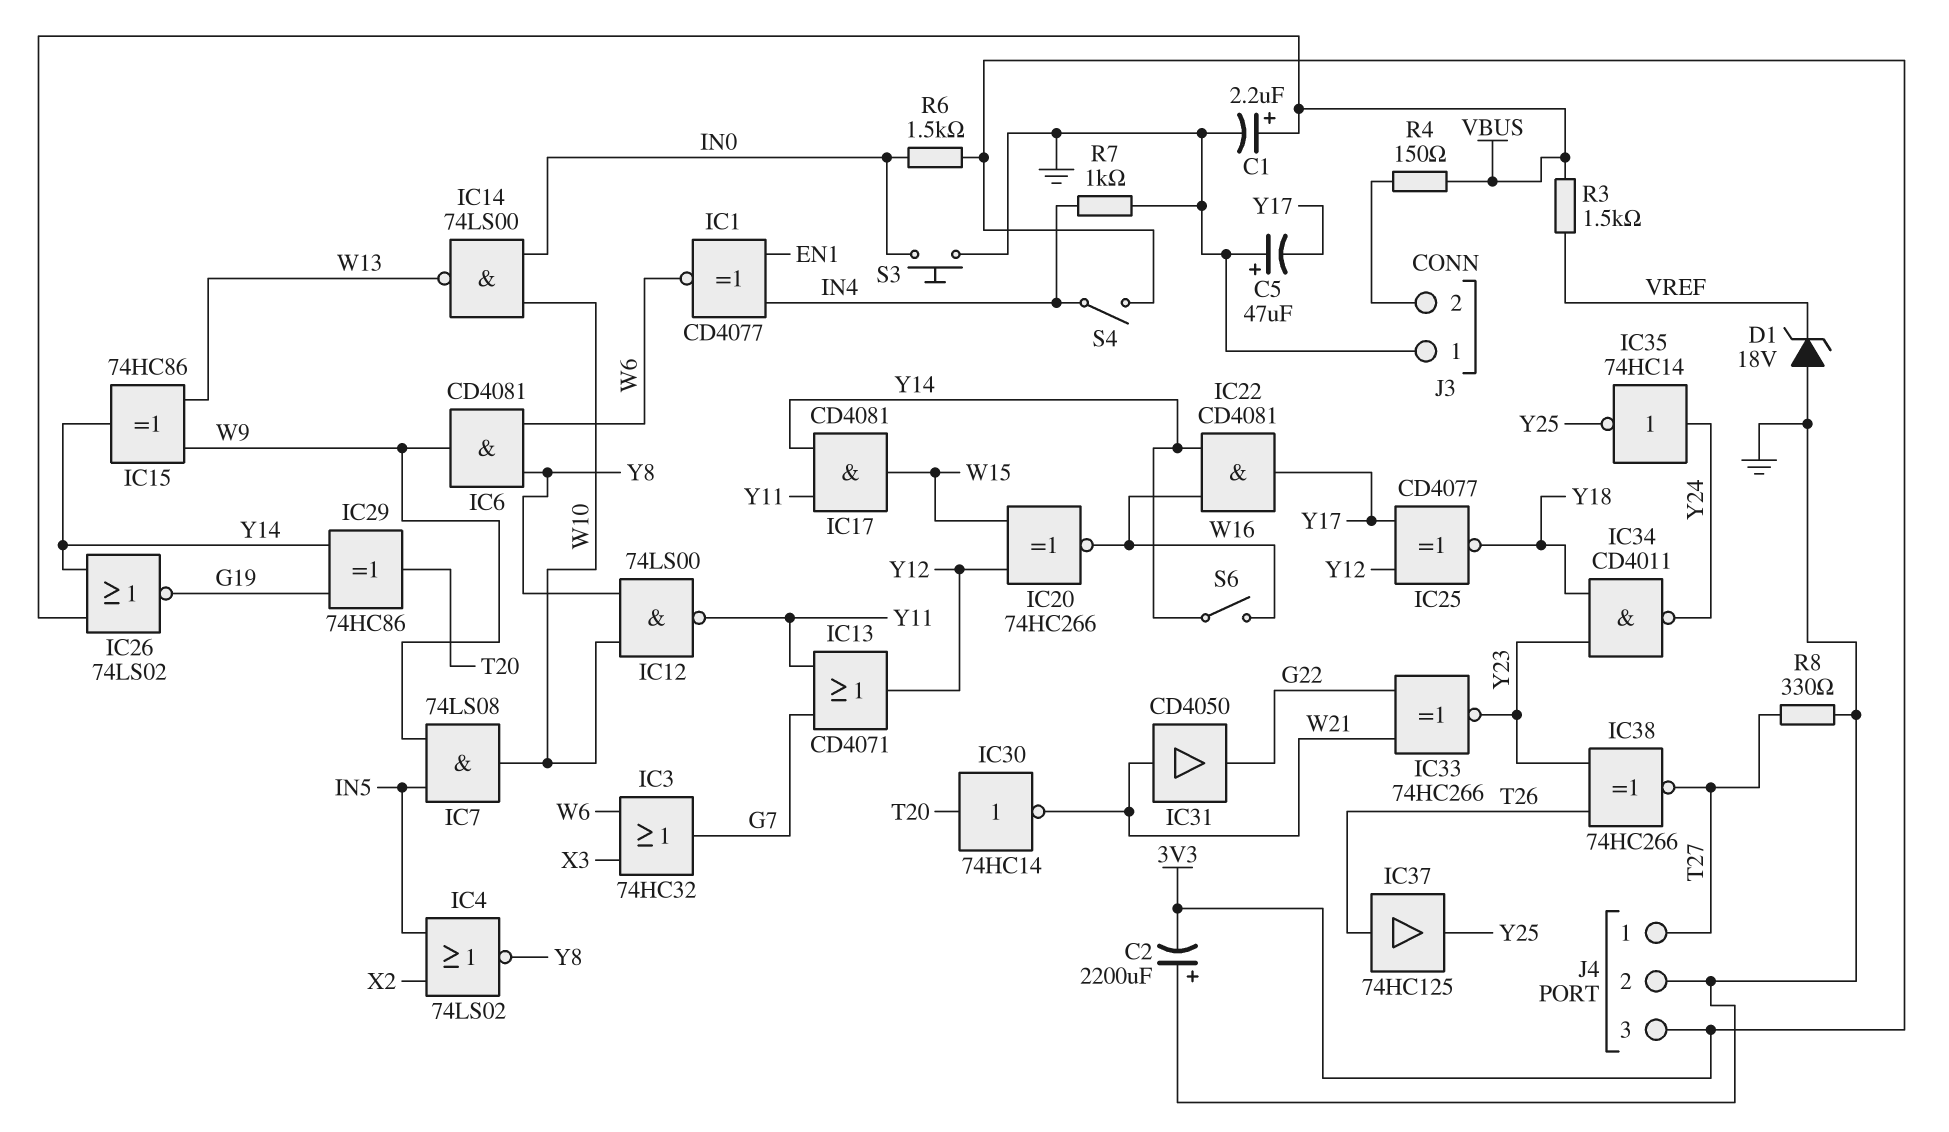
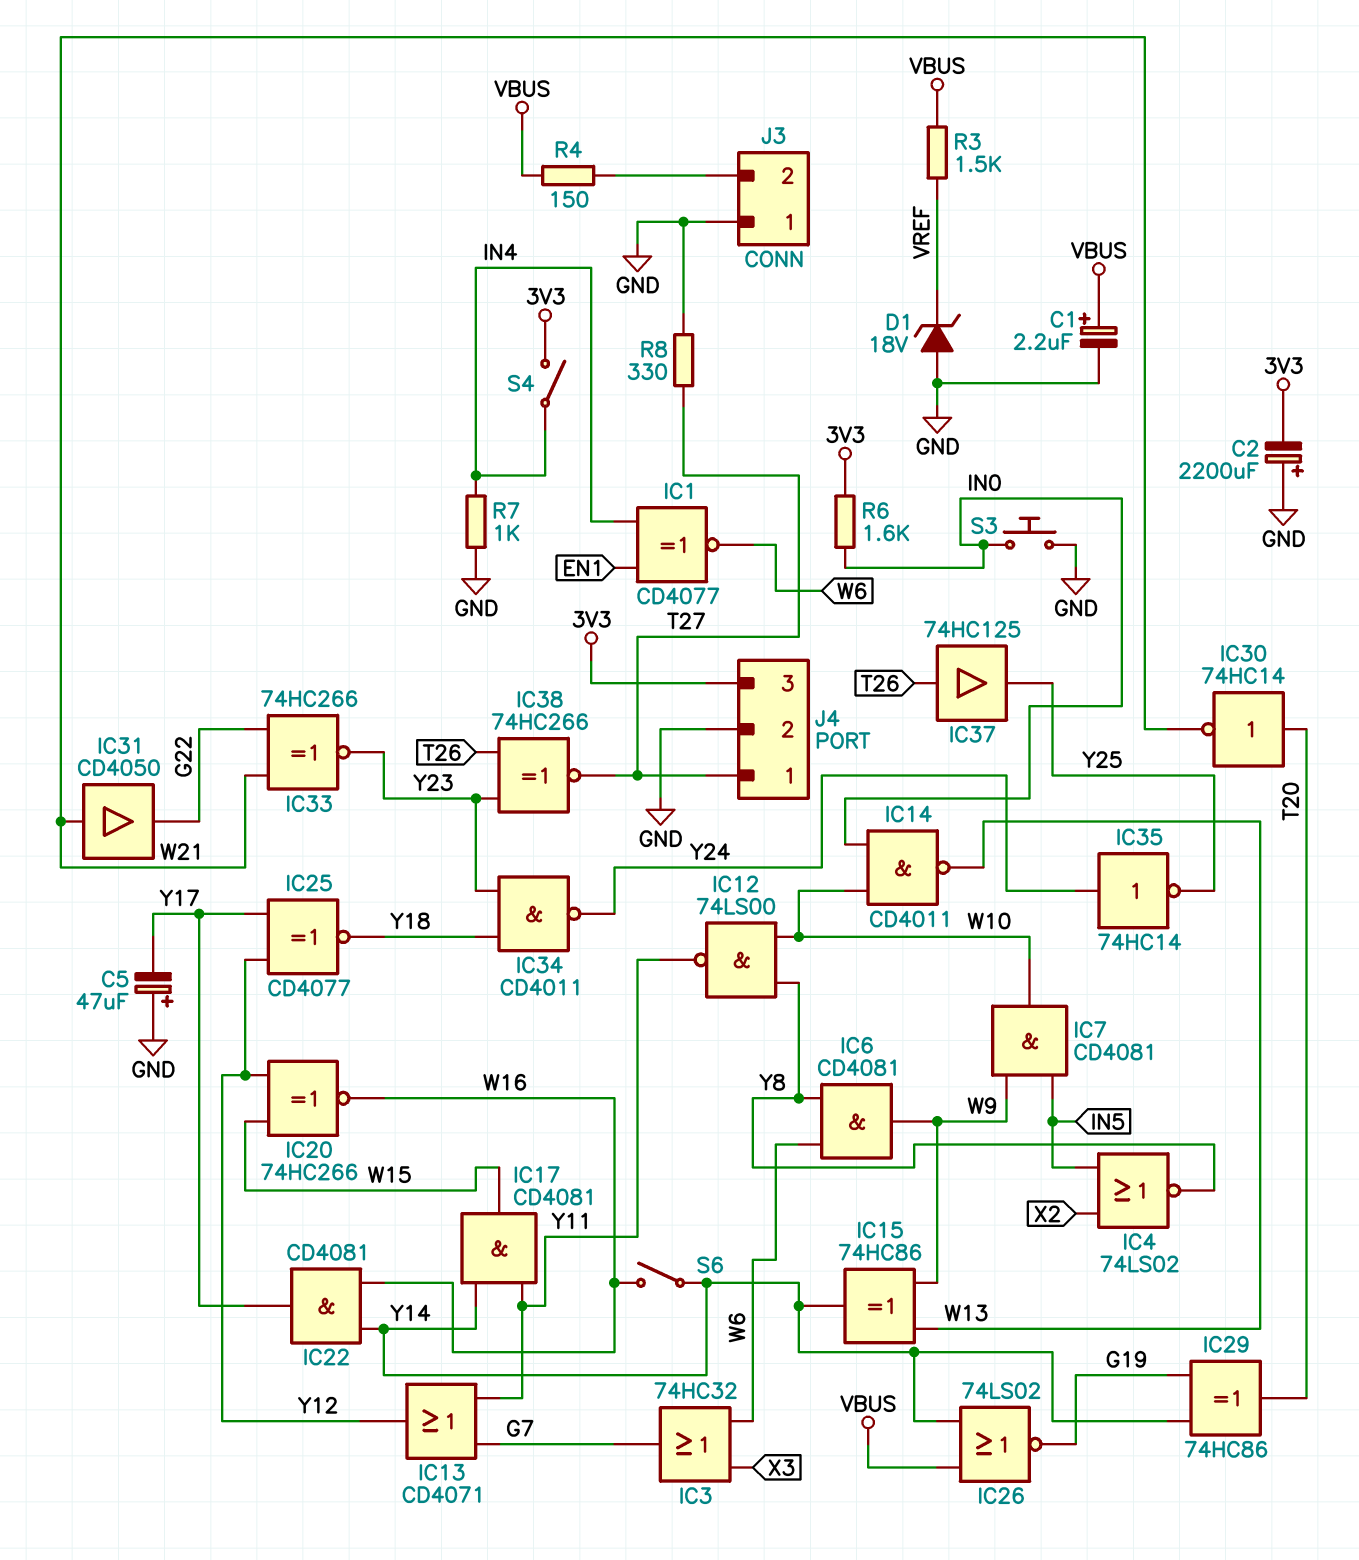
IC7: AND 74LS08 (in IN5, in W9, out W10) -> AND CD4081 (in IN5, in W9, out W10)
IC14: NAND 74LS00 (in IN0, in W10, out W13) -> NAND CD4011 (in IN0, in W10, out W13)
R6: 1.5k (3V3, IN0) -> 1.6k (3V3, IN0)

